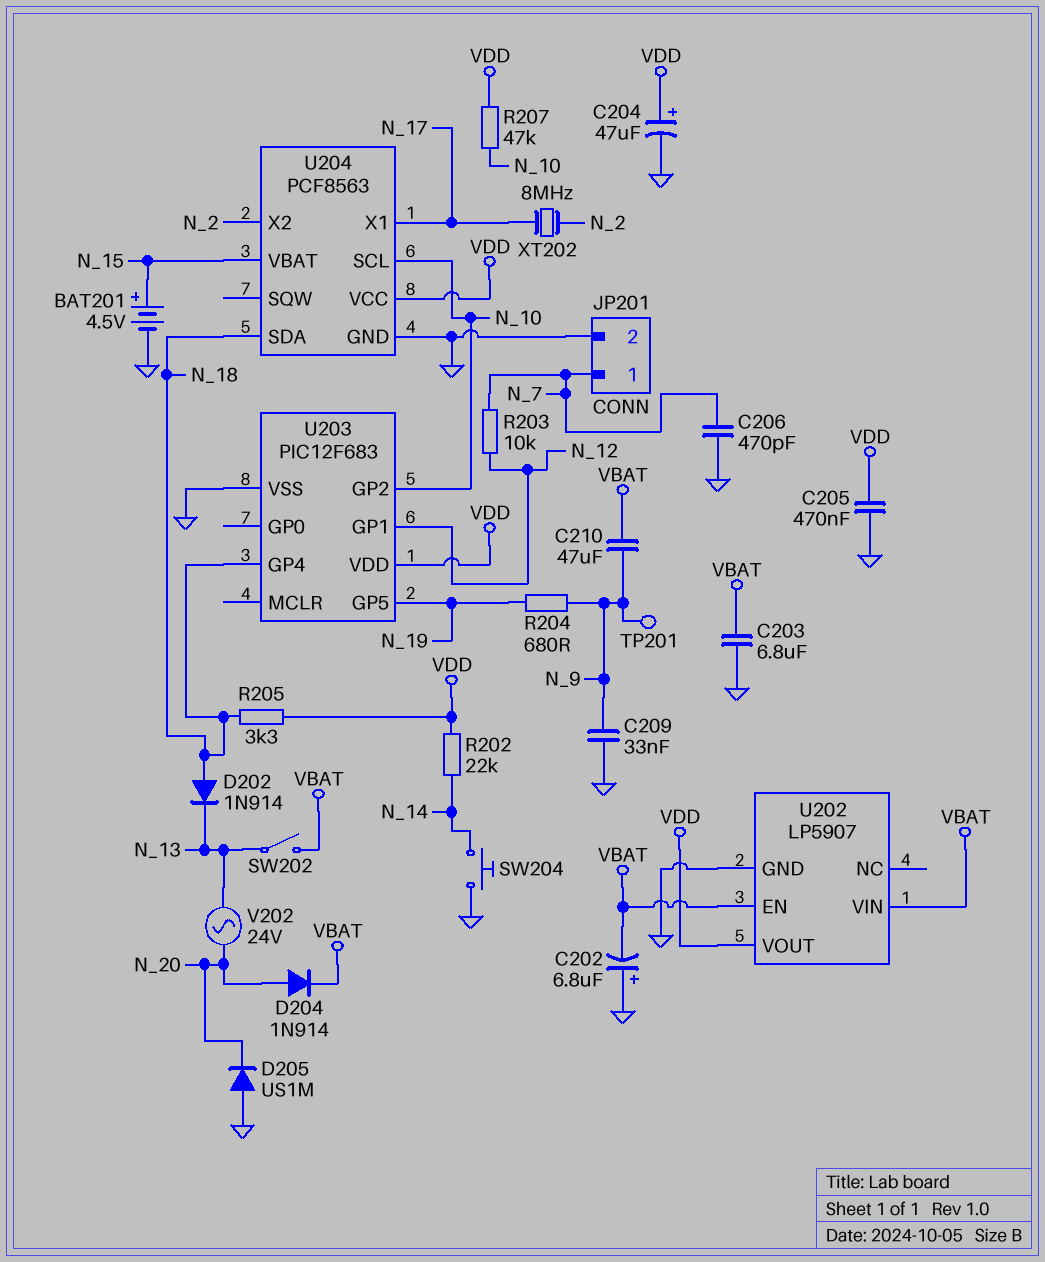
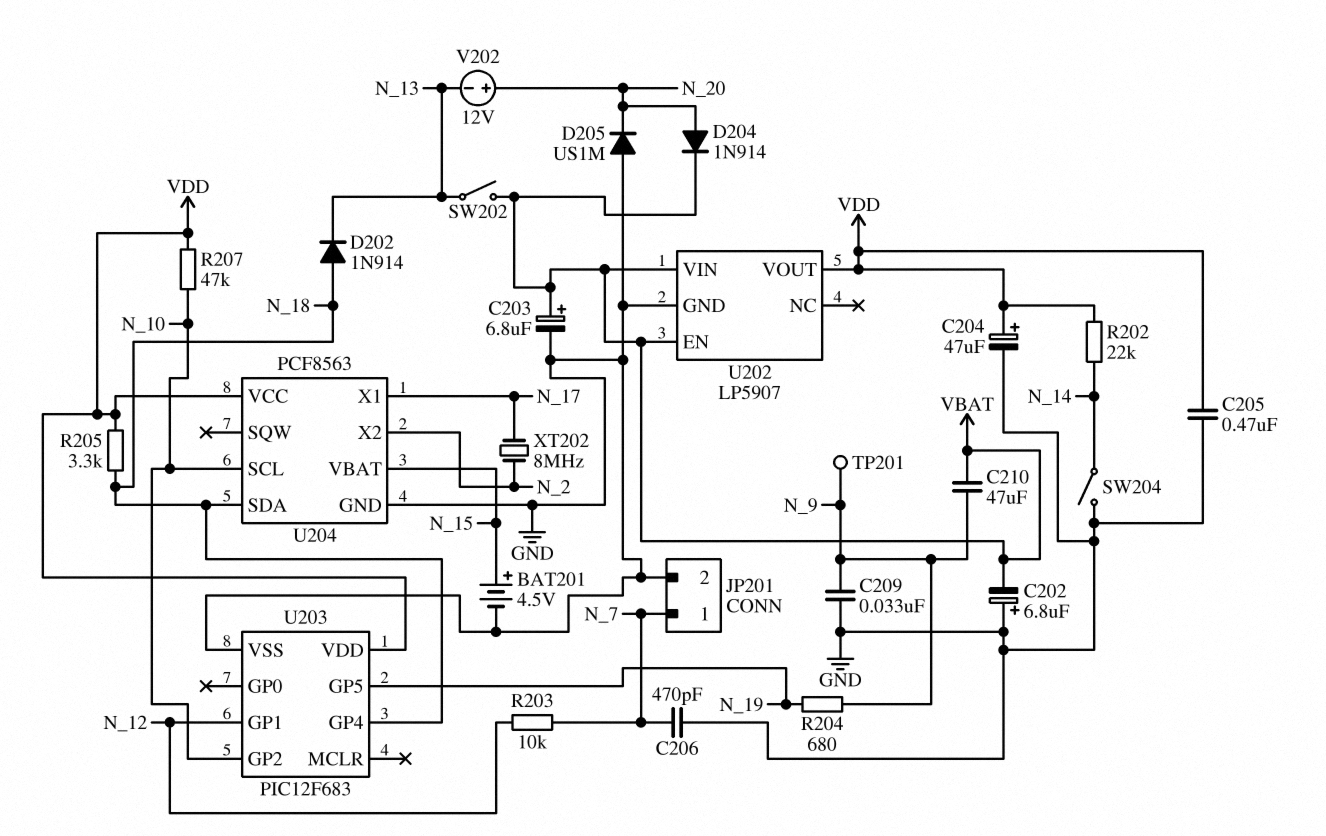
C203: 6.8uF (GND, VBAT) -> 6.8uF (plus VBAT, minus GND)
SW204: button (GND, N_14) -> switch (GND, N_14)
V202: AC 24V (N_13, N_20) -> 12V (plus N_20, minus N_13)

